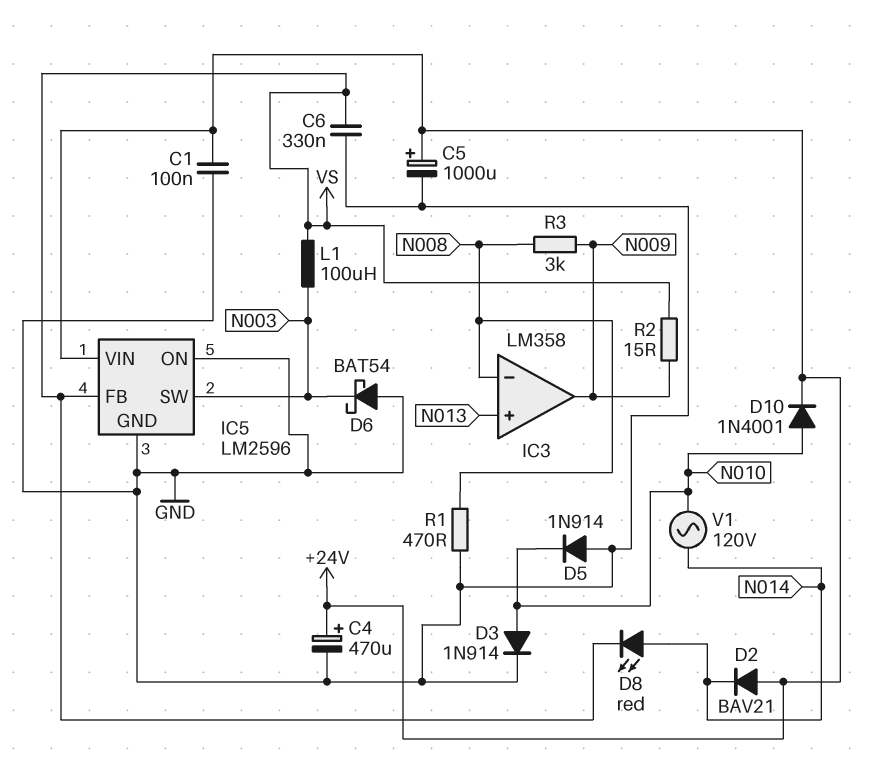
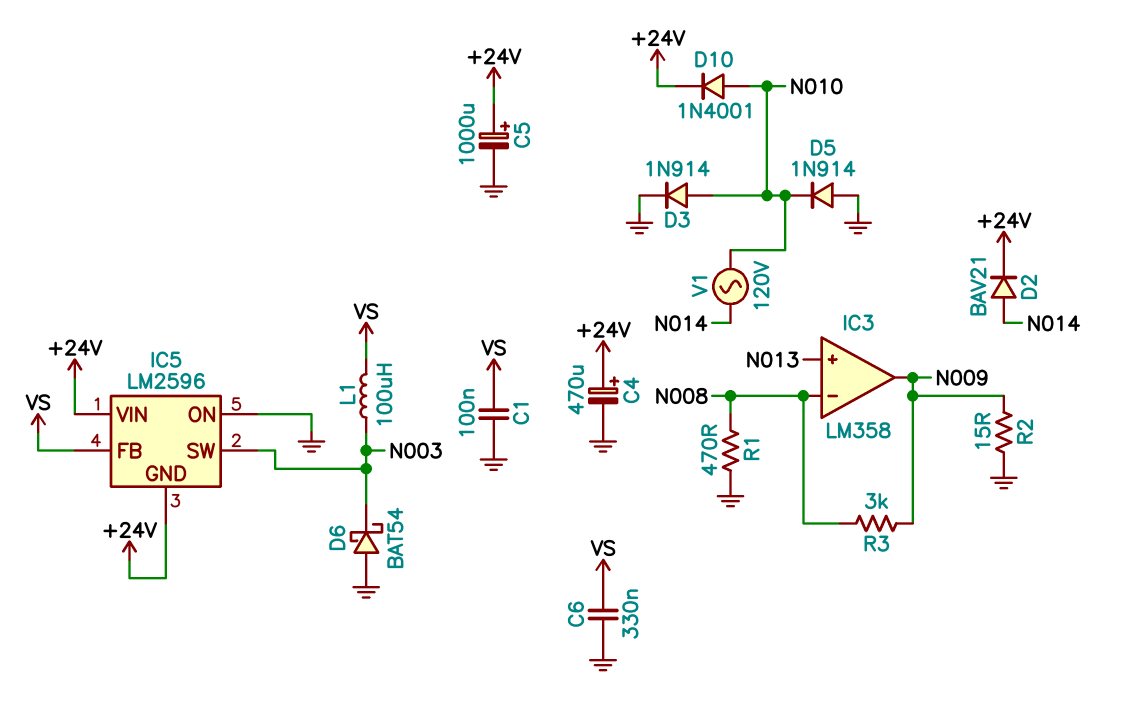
C1: 100nF (+24V, GND) -> 100nF (GND, VS)
D2: diode BAV21 (A +24V, K N014) -> diode BAV21 (A N014, K +24V)
D8: LED red (A N014, K VS) -> none
IC5 pin GND: GND -> +24V
R2: 15 (N009, VS) -> 15 (GND, N009)

